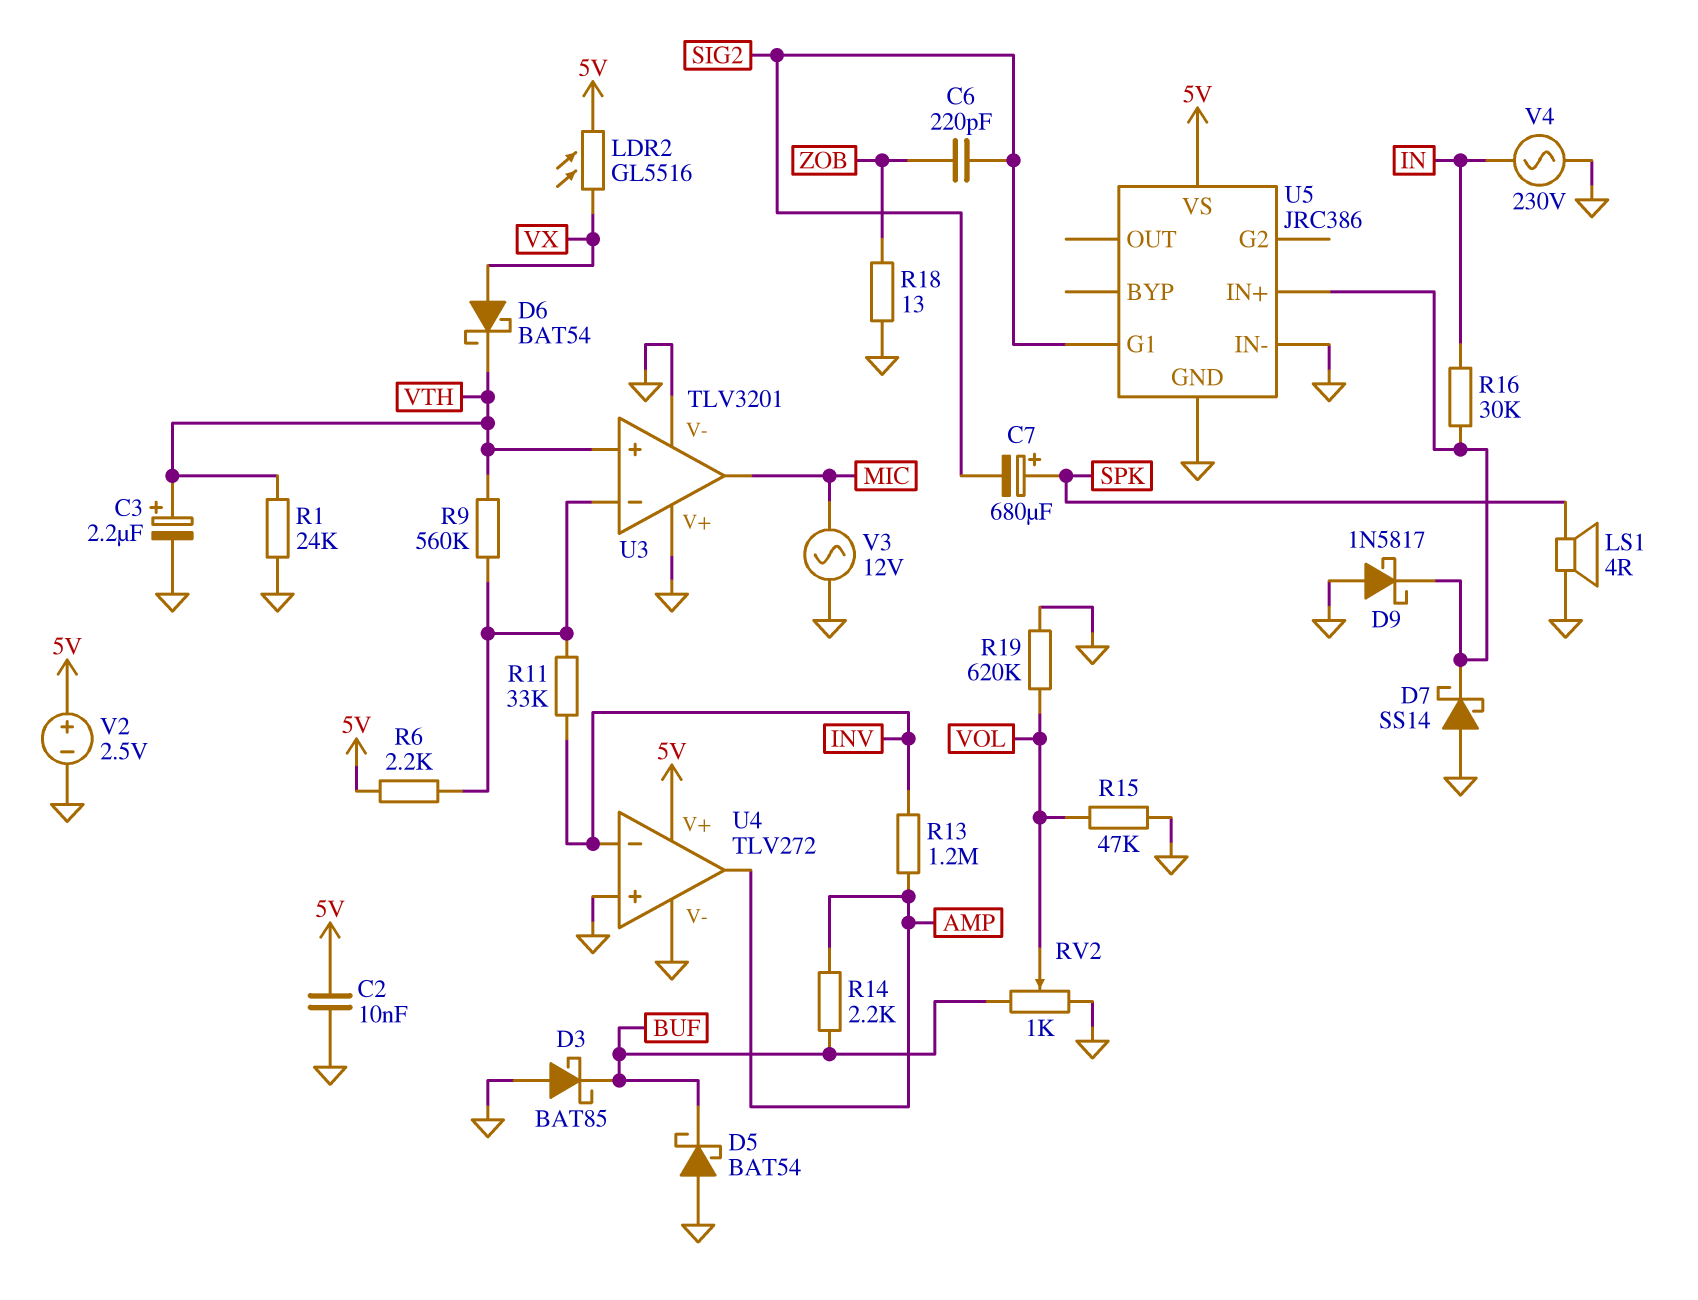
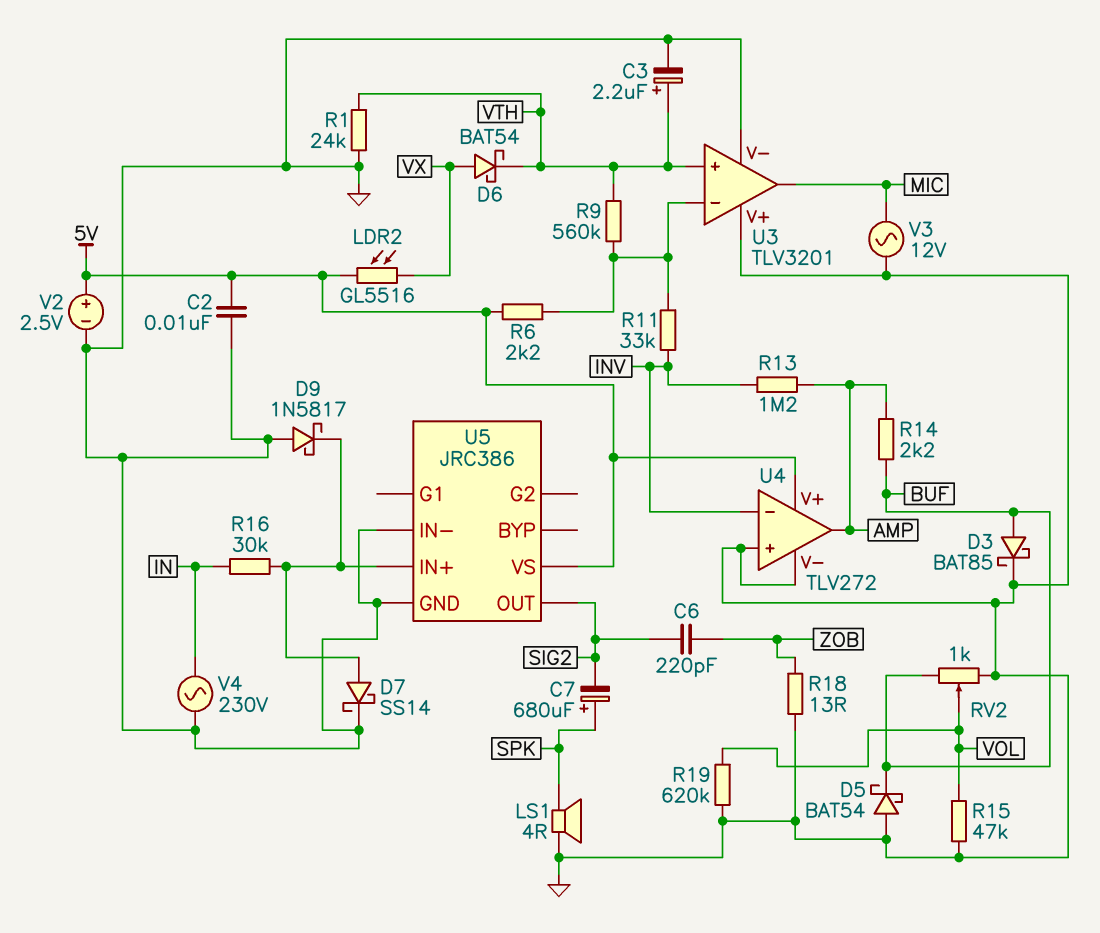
D3: schottky BAT85 (A GND, K BUF) -> schottky BAT85 (A BUF, K GND)
D7: schottky SS14 (A GND, K U5/IN+) -> schottky SS14 (A U5/IN+, K GND)
U5 pin G1: SIG2 -> none
U5 pin OUT: none -> SIG2

